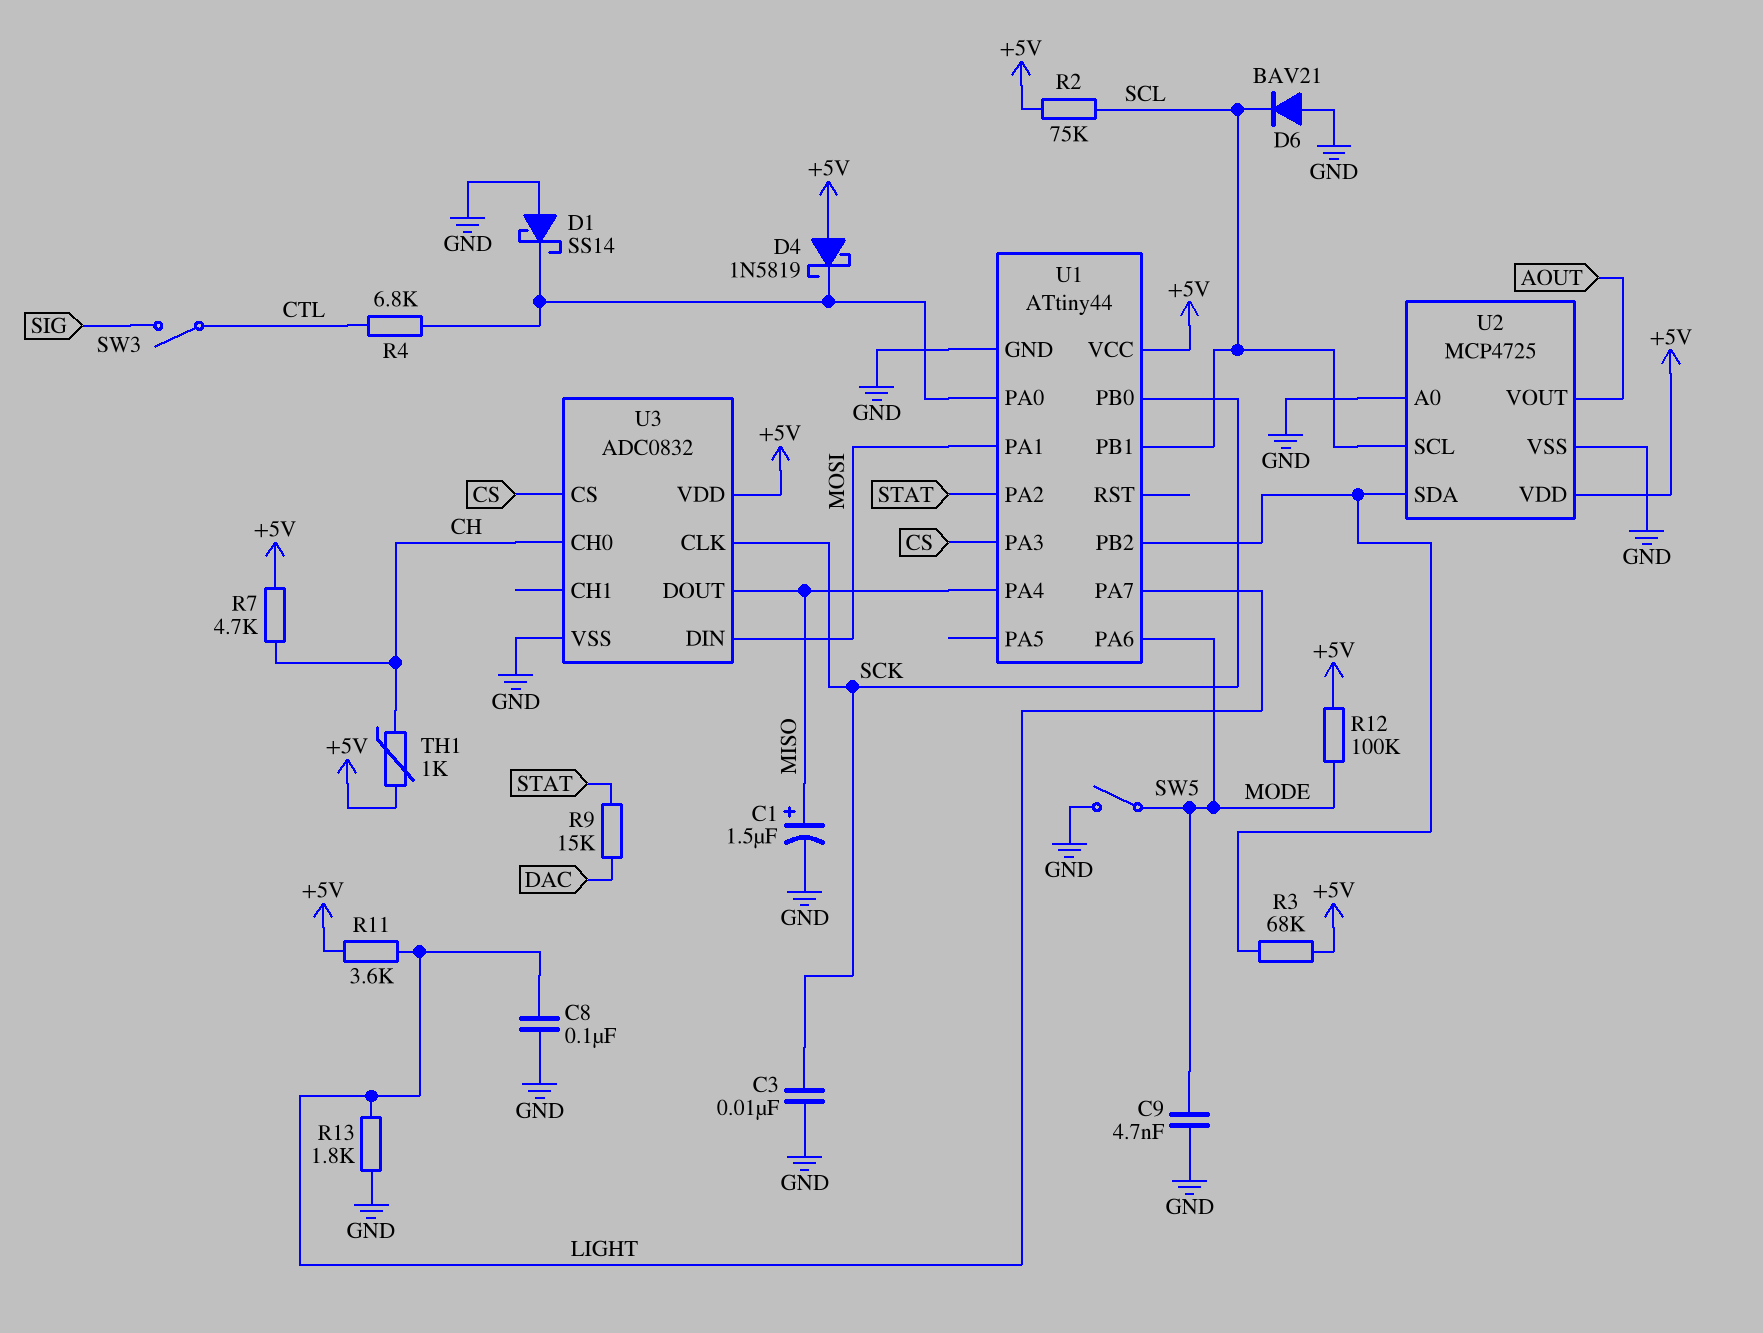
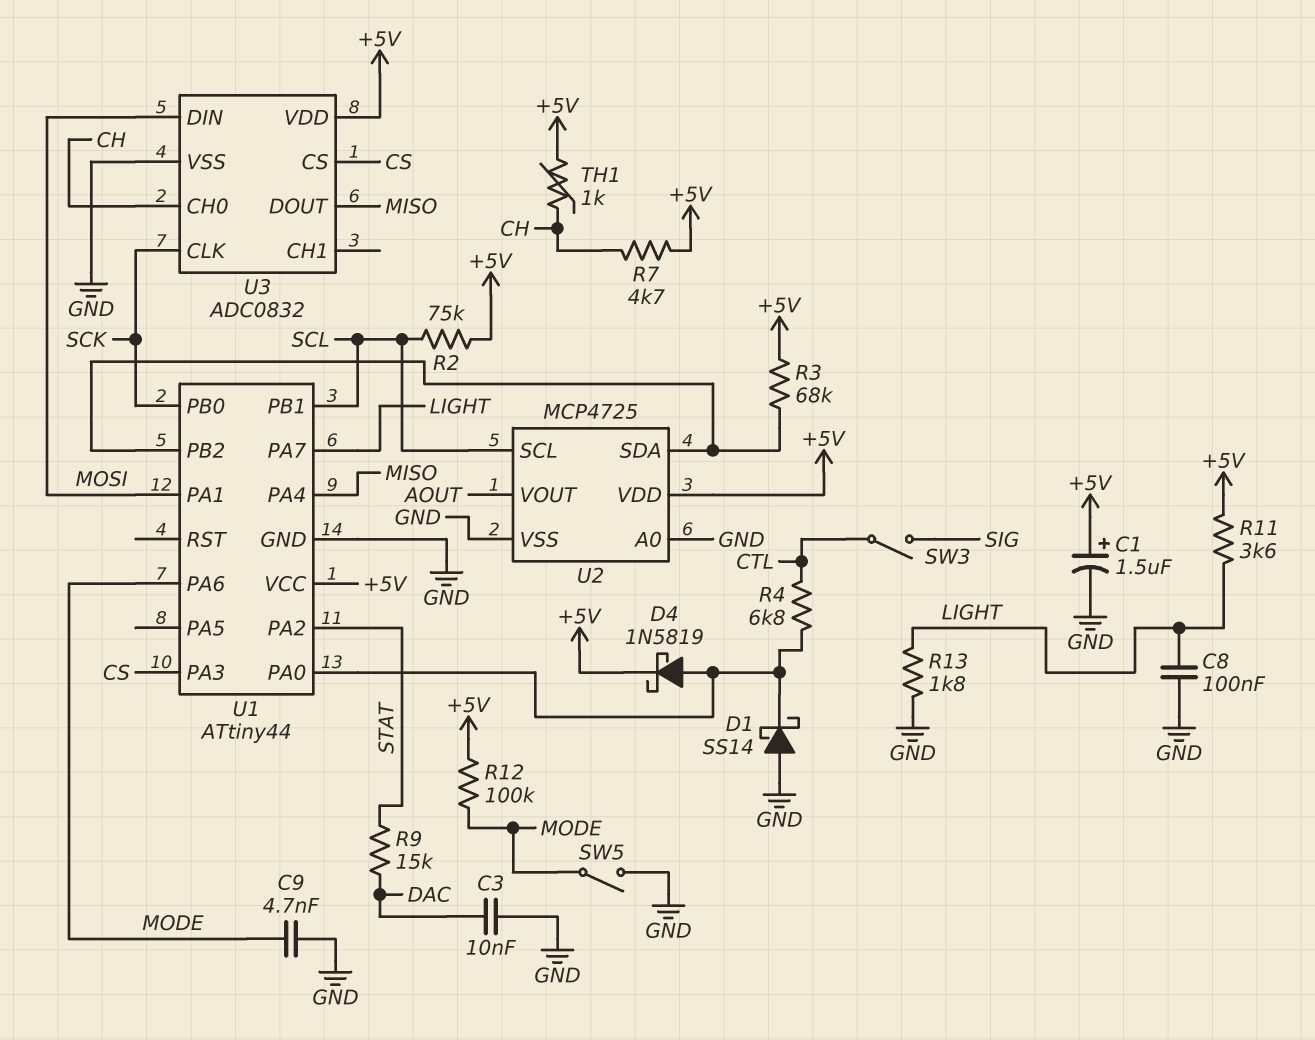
C1: 1.5uF (plus MISO, minus GND) -> 1.5uF (plus +5V, minus GND)
C3: 10nF (GND, SCK) -> 10nF (DAC, GND)
D4: schottky 1N5819 (A +5V, K U1/PA0) -> schottky 1N5819 (A U1/PA0, K +5V)
D6: diode BAV21 (A GND, K SCL) -> none

